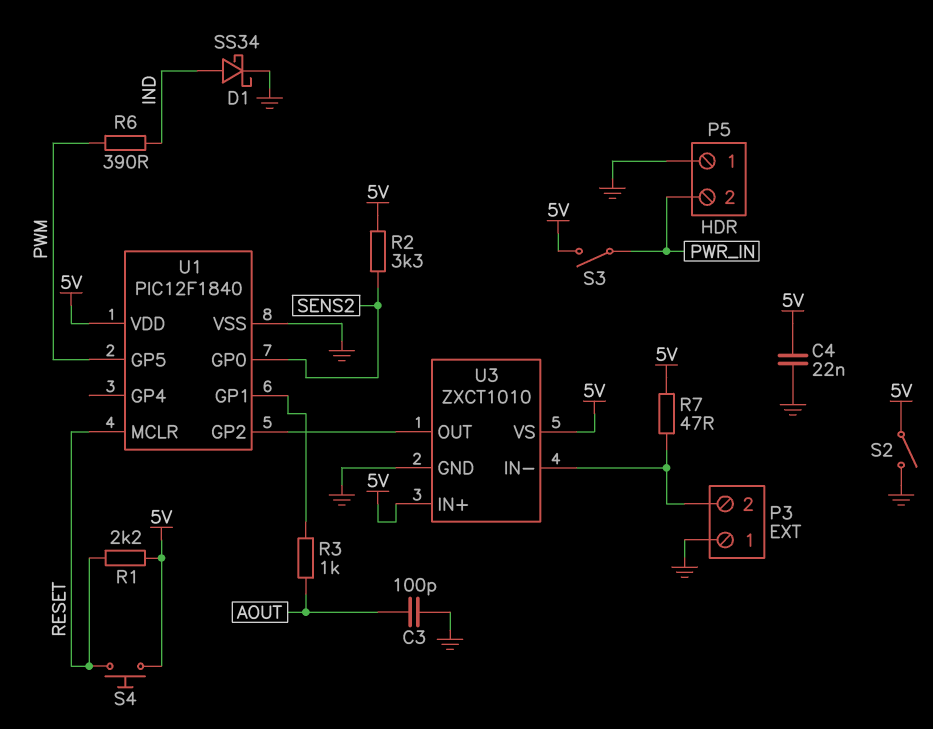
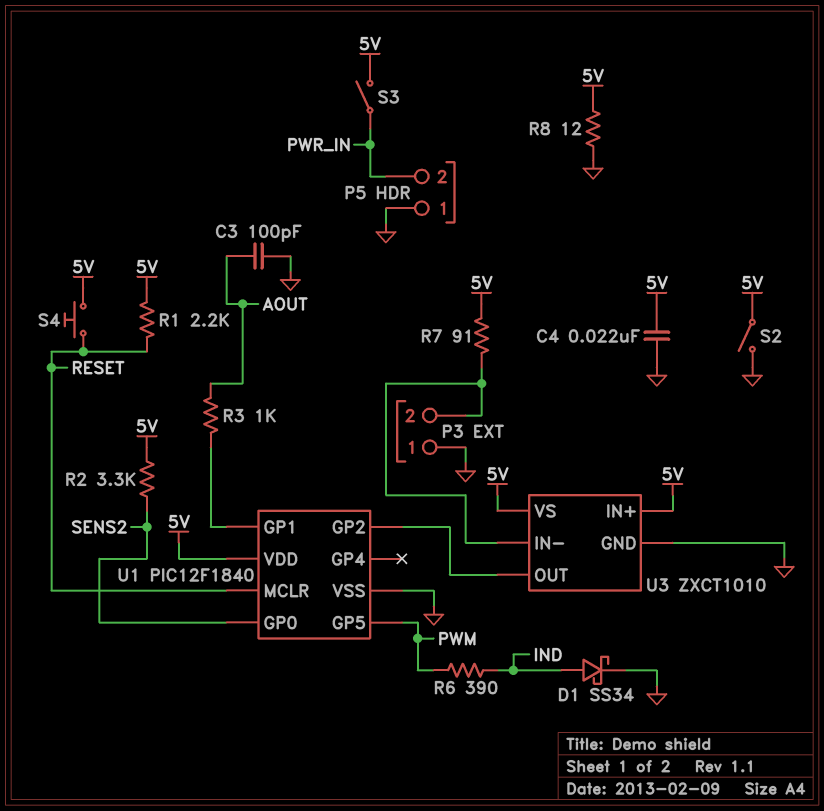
R7: 47 (5V, P3/2) -> 91 (5V, P3/2)
R8: none -> 12 (5V, GND)

